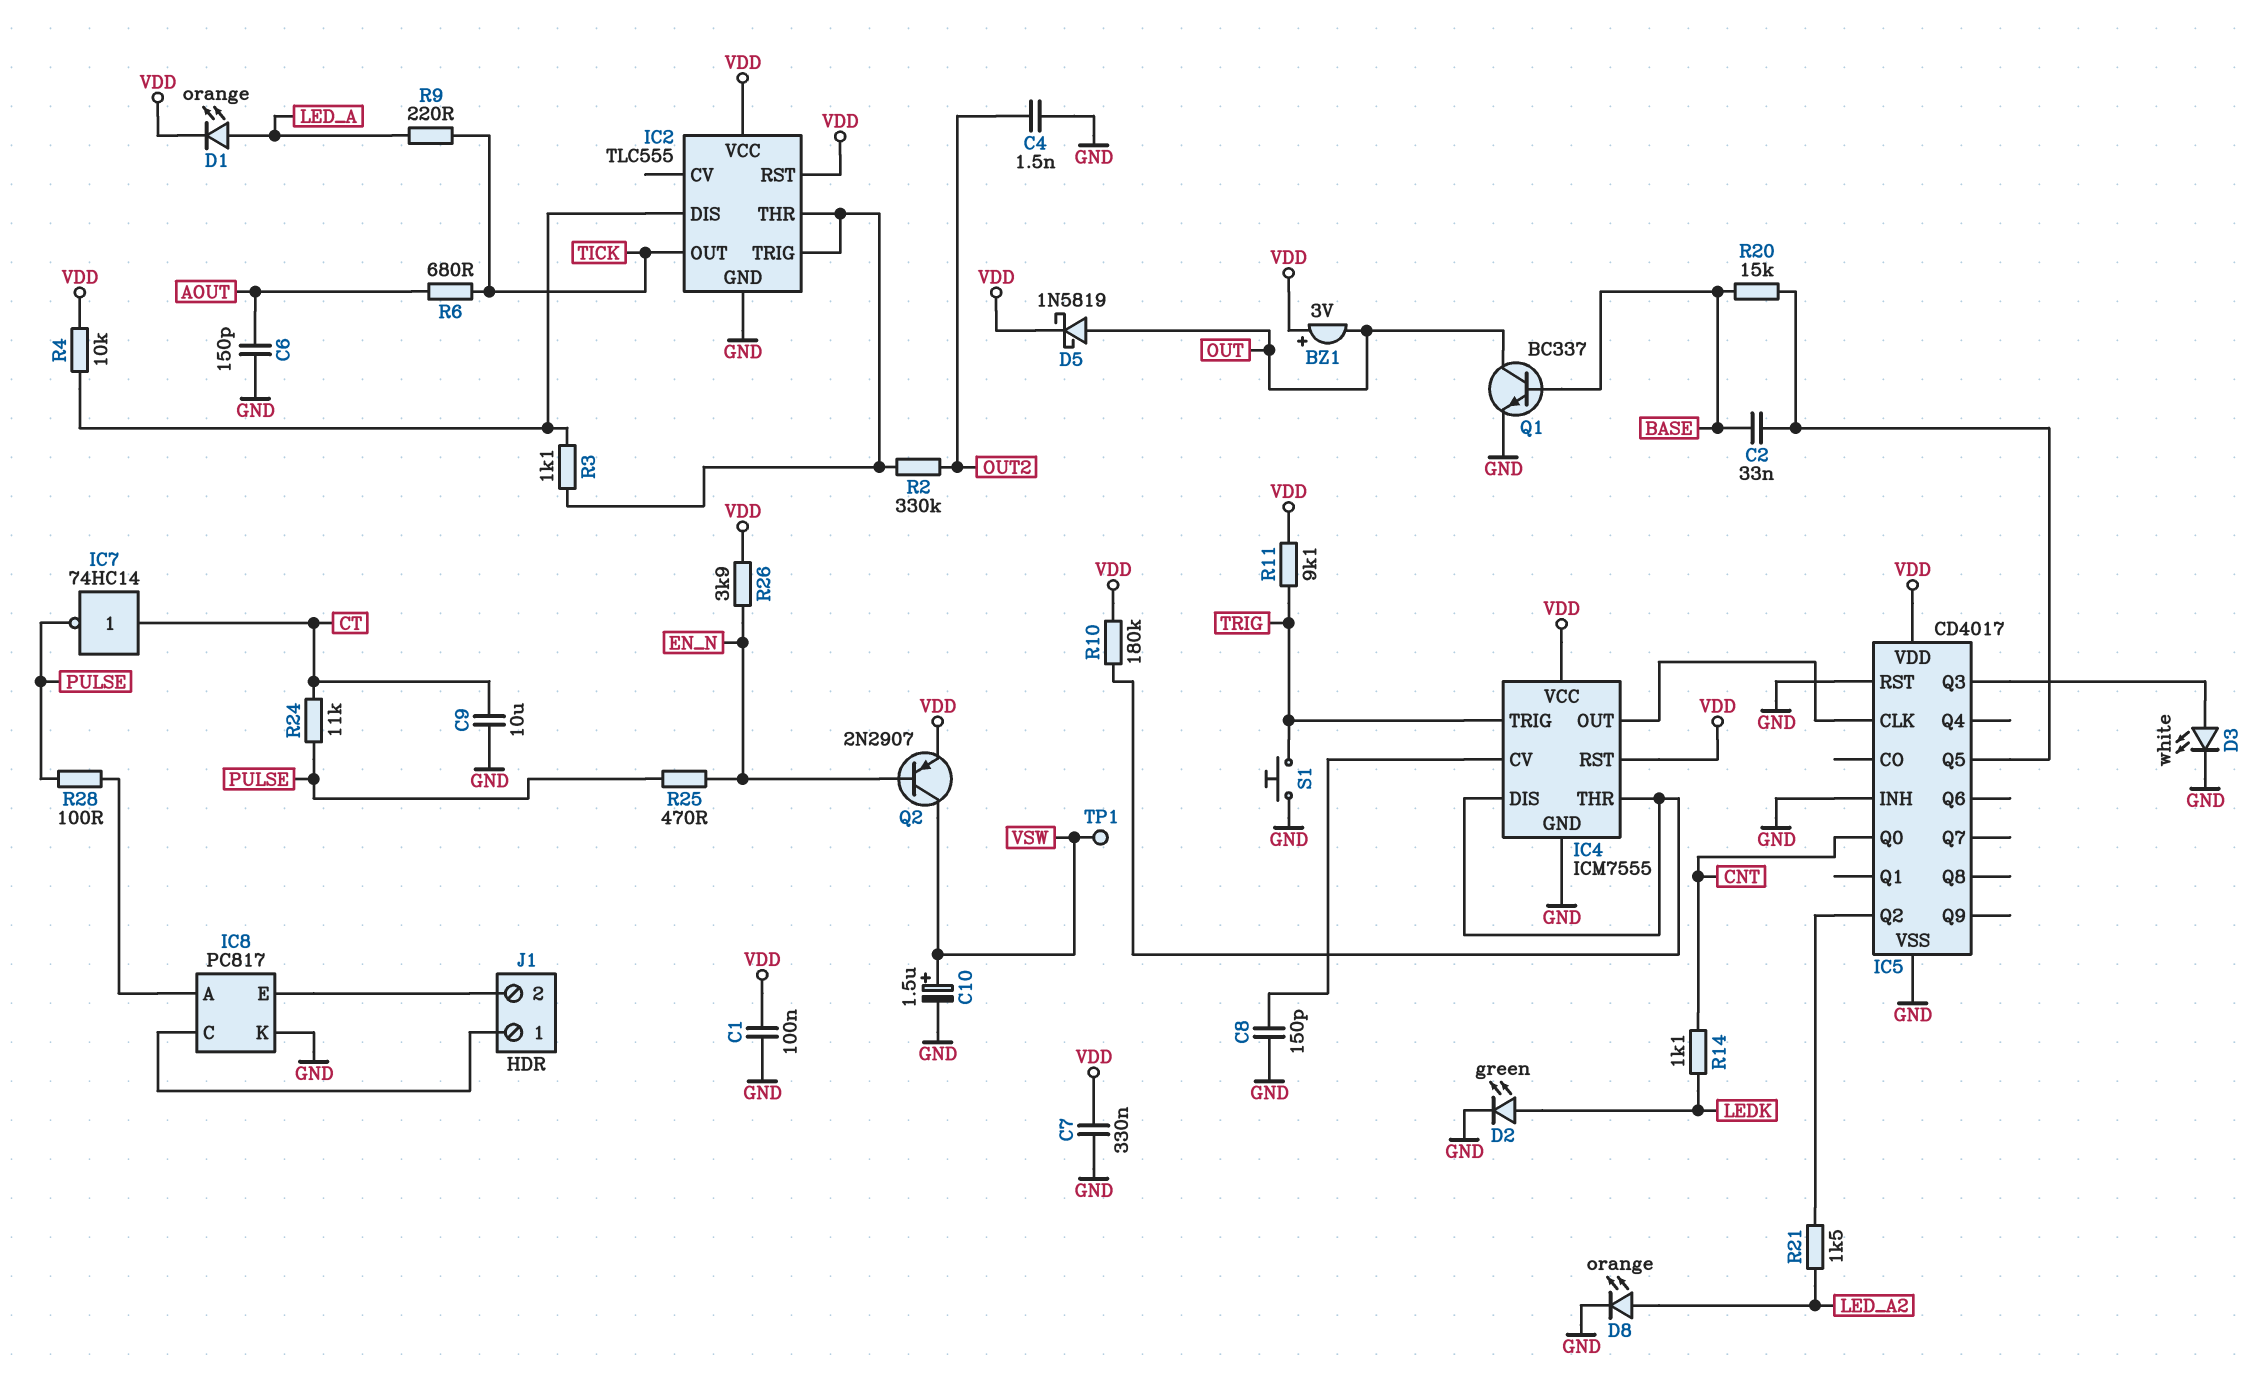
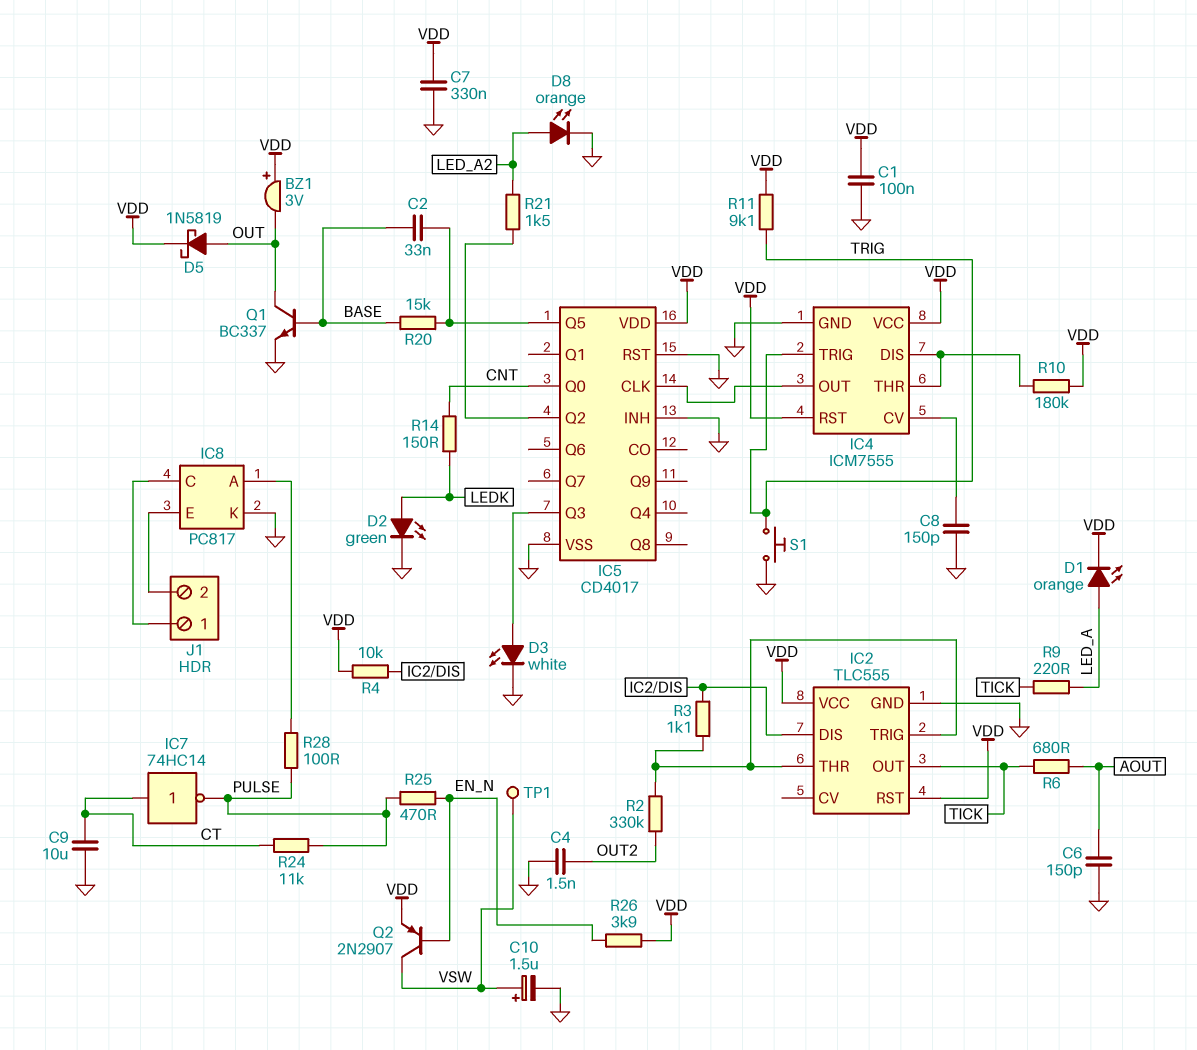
R14: 1.1k (CNT, LEDK) -> 150 (CNT, LEDK)

